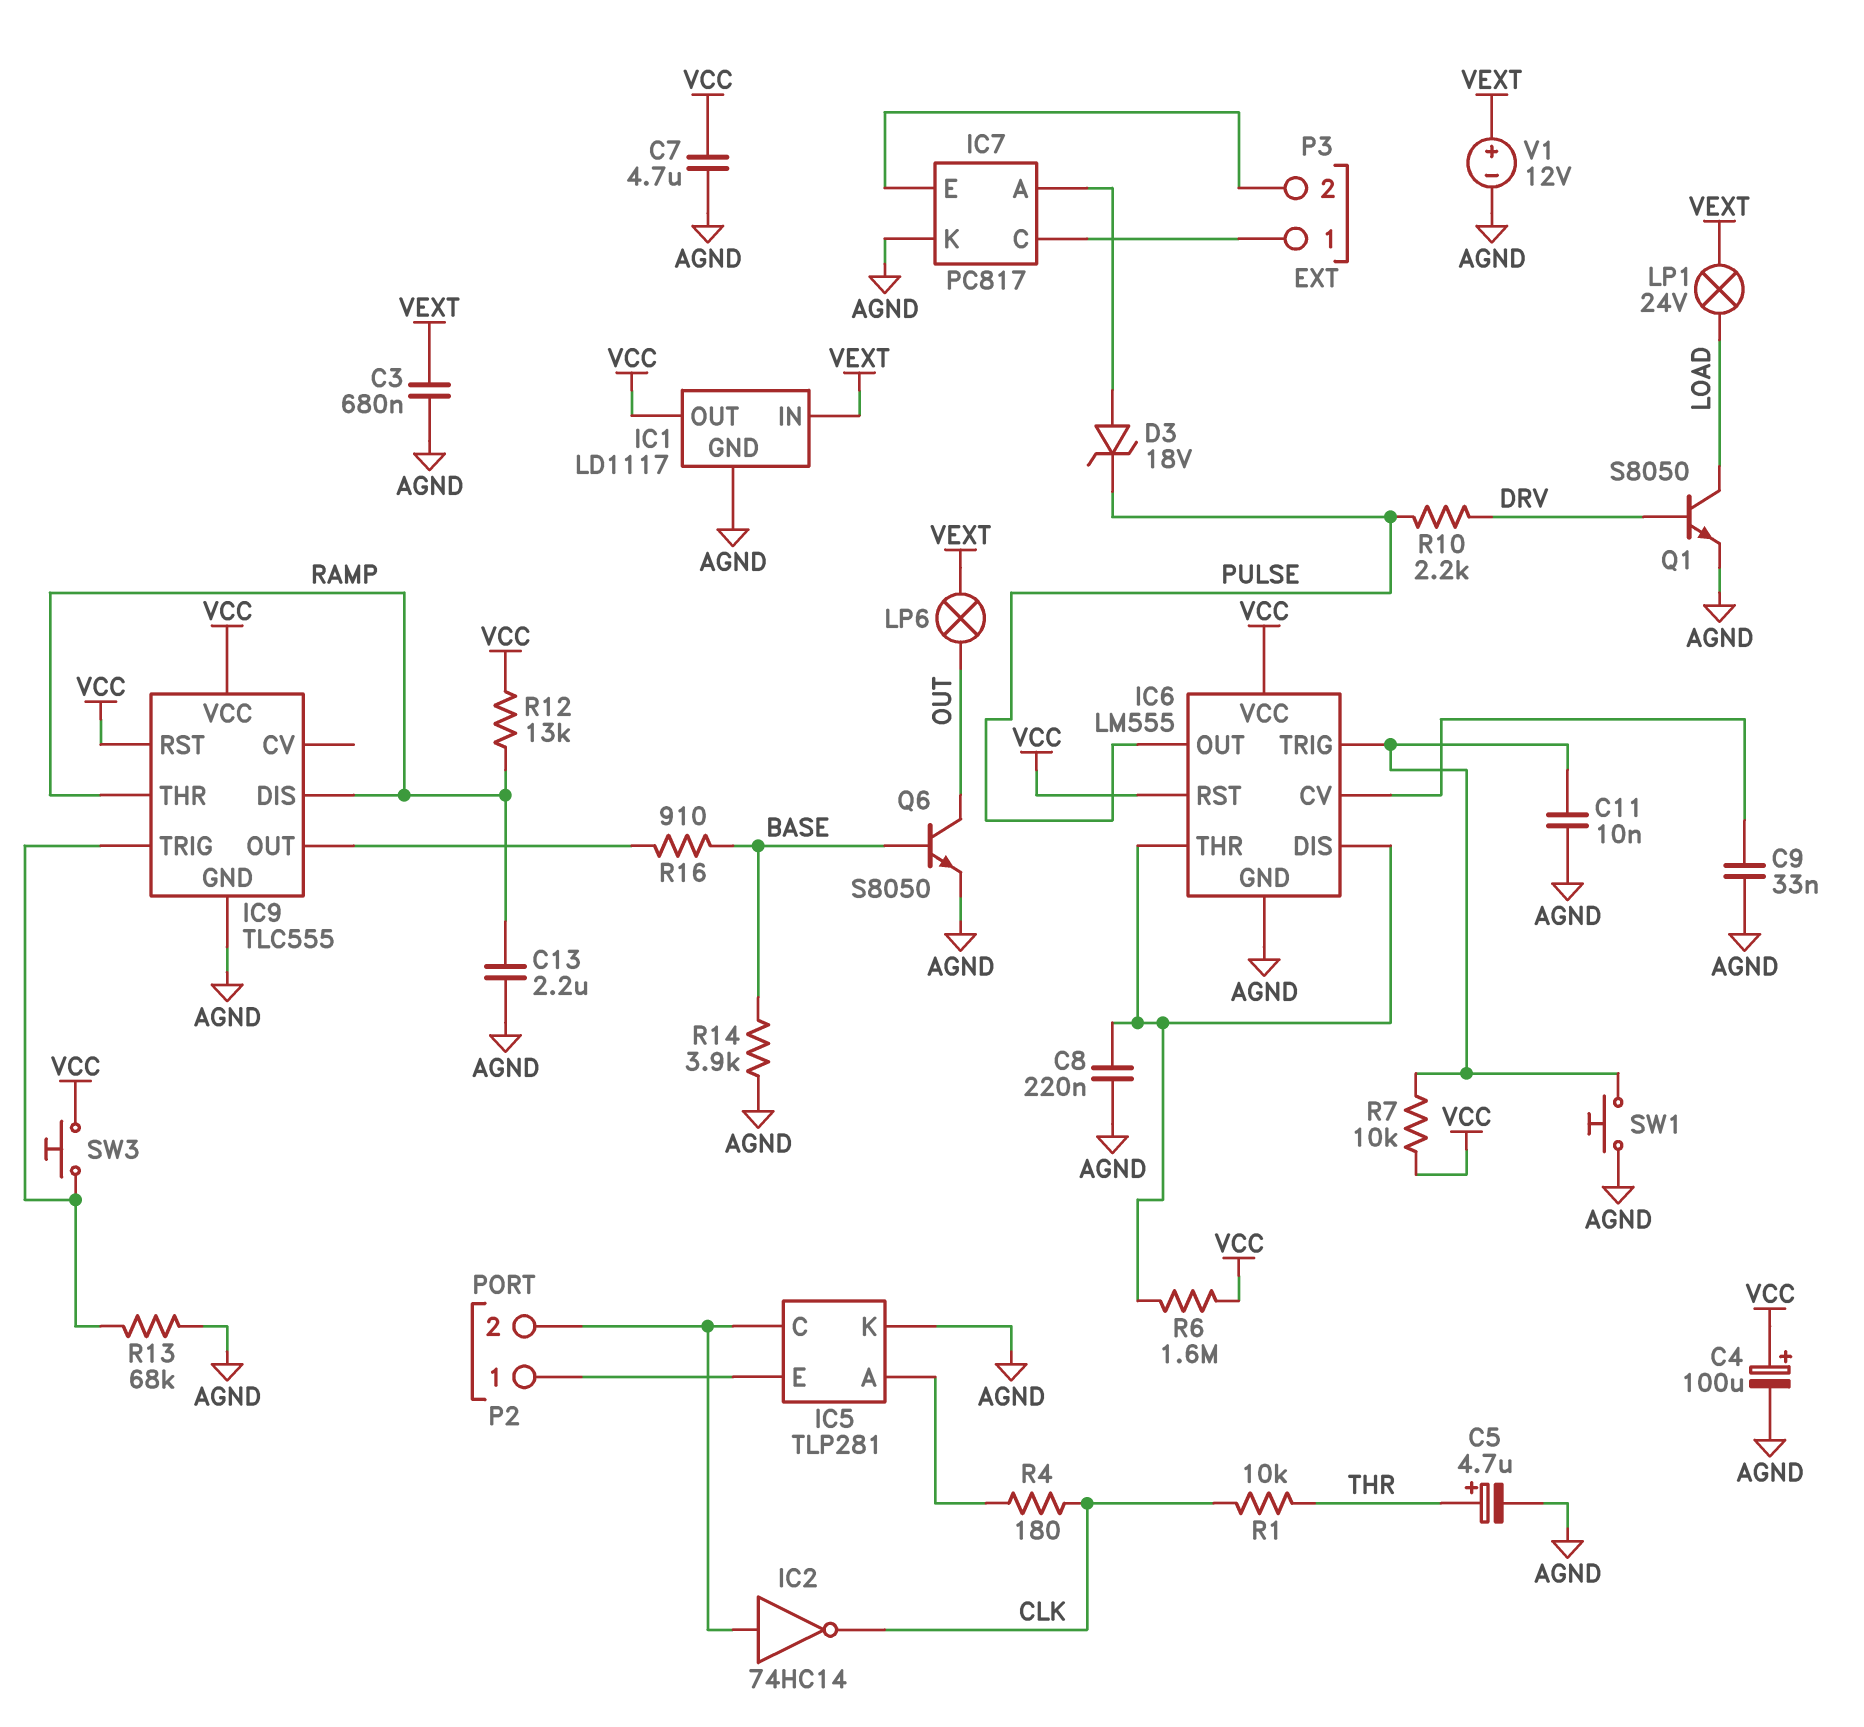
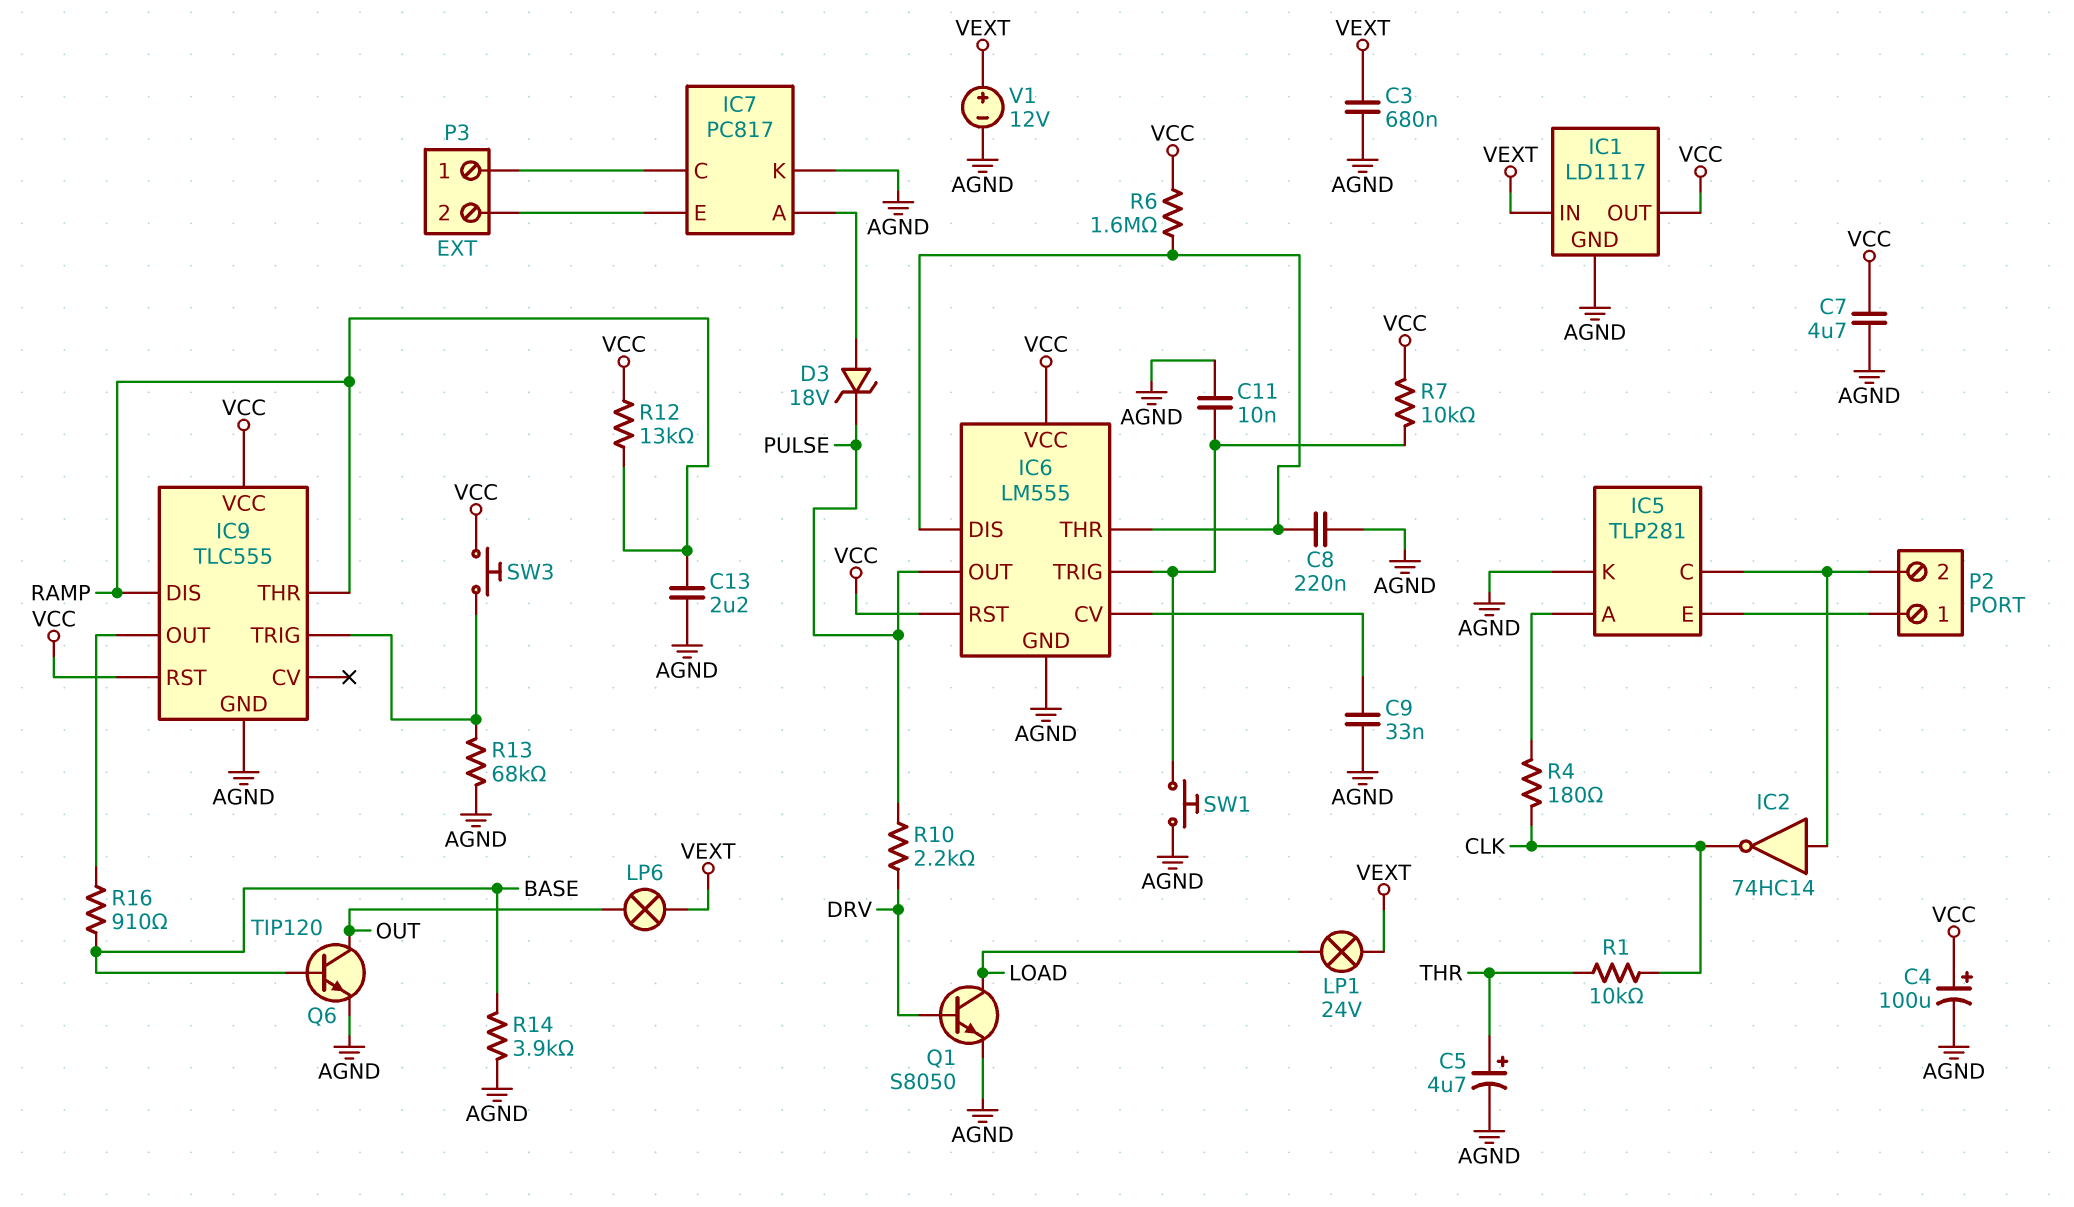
Q6: NPN S8050 (B BASE, C OUT, E AGND) -> NPN TIP120 (B BASE, C OUT, E AGND)

